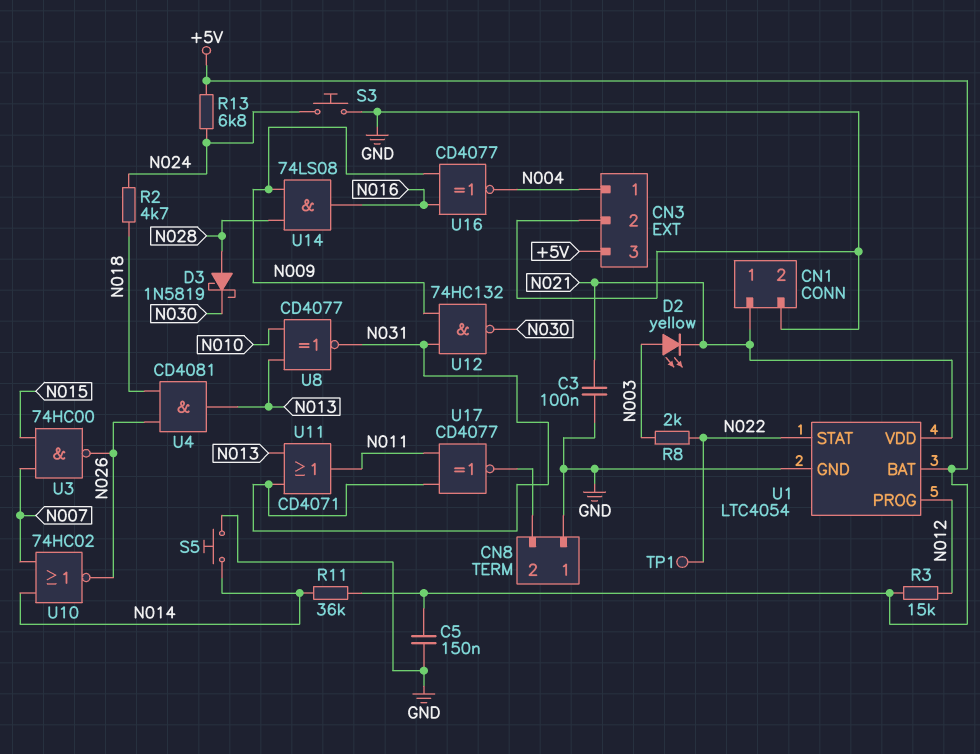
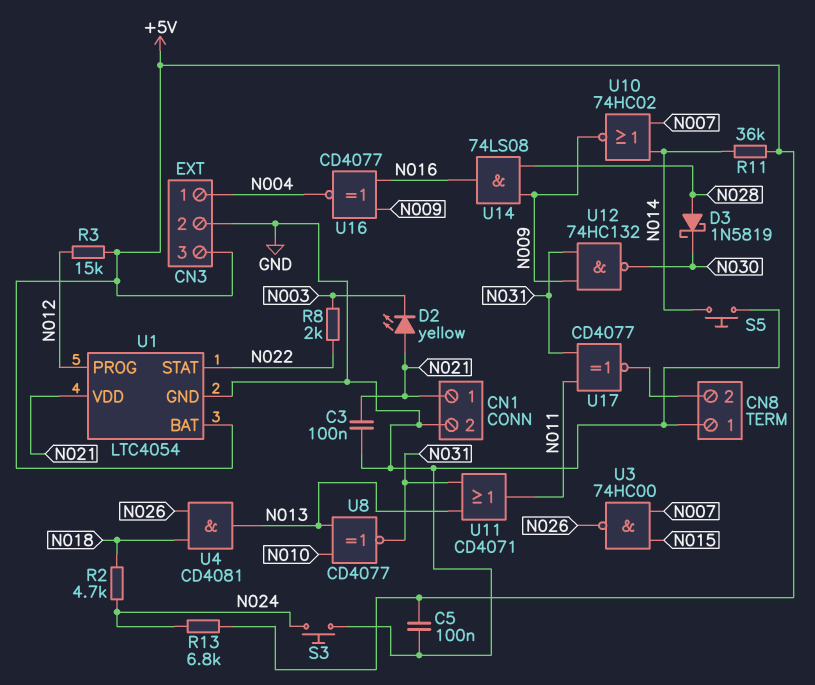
C5: 150nF (+5V, GND) -> 100nF (+5V, GND)
D2: LED yellow (A N003, K N021) -> LED yellow (A N021, K N003)
TP1: test point (N022) -> none
U10: NOR 74HC02 (in N007, in N014, out N026) -> NOR 74HC02 (in N007, in N014, out N009)

